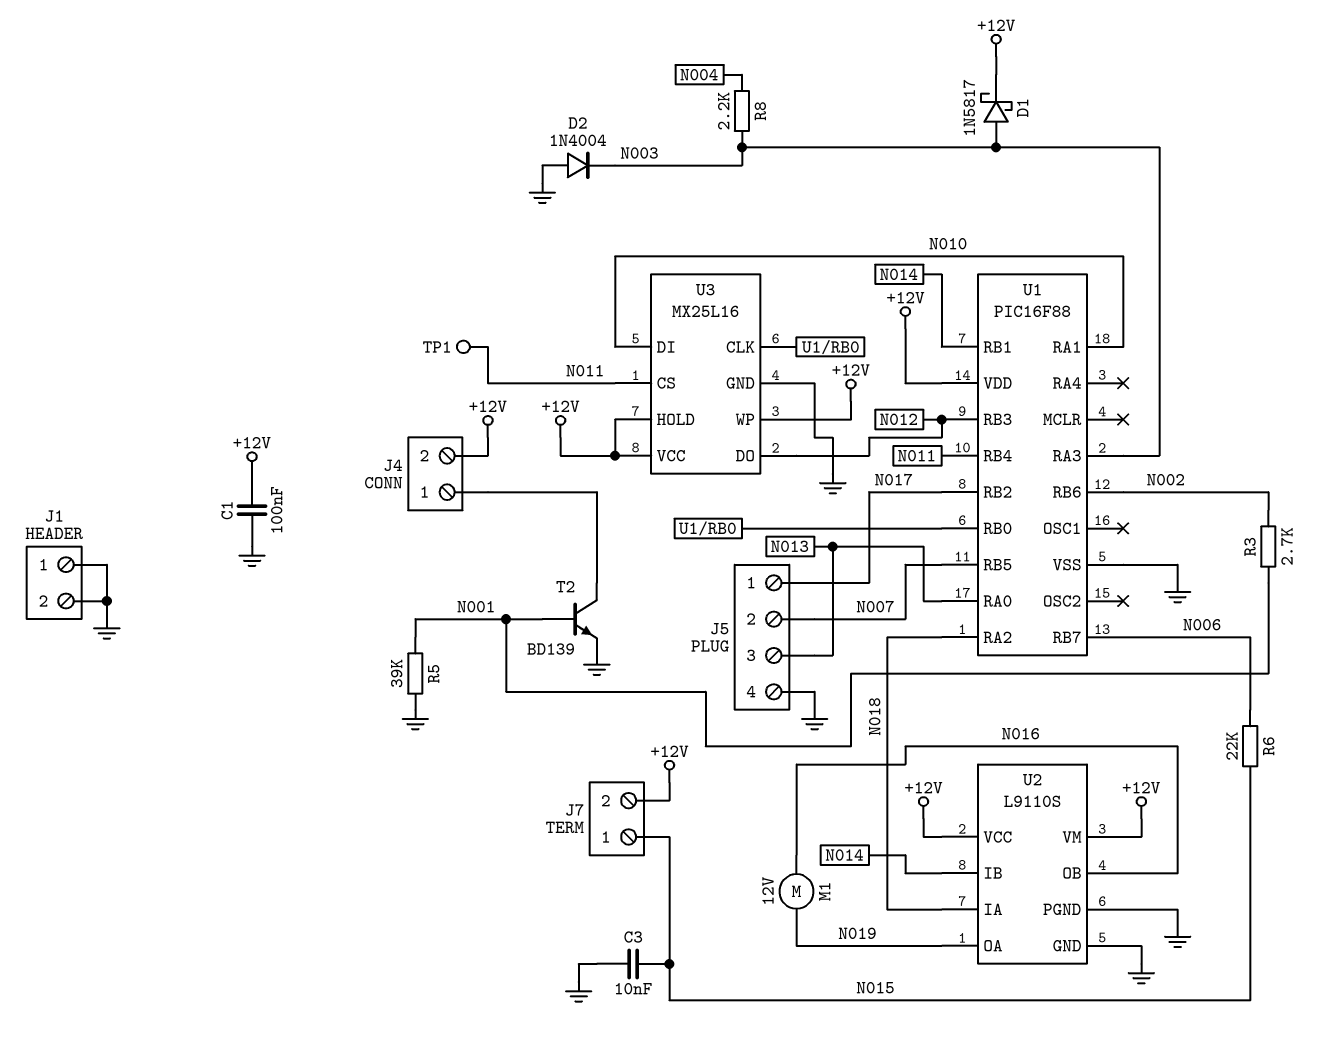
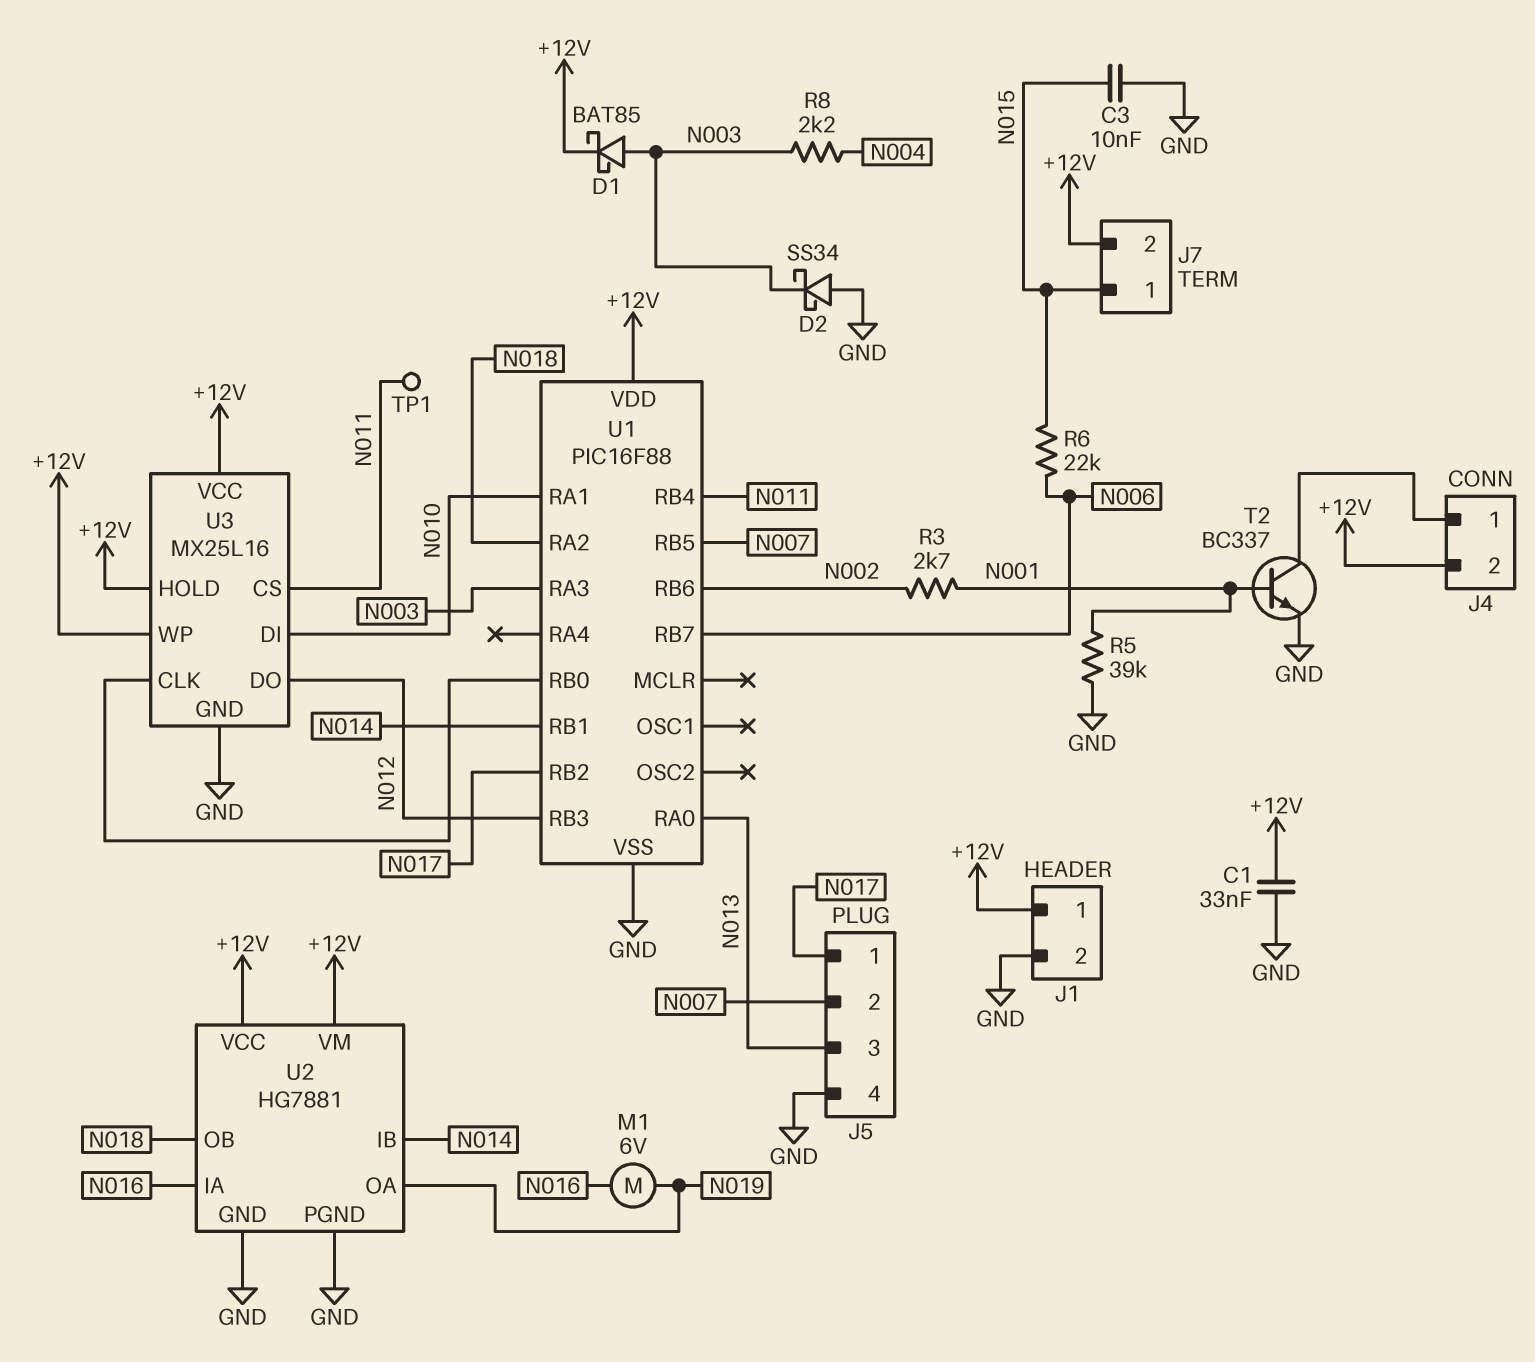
C1: 100nF (+12V, GND) -> 33nF (+12V, GND)
D1: schottky 1N5817 (A N003, K +12V) -> schottky BAT85 (A N003, K +12V)
D2: diode 1N4004 (A GND, K N003) -> schottky SS34 (A GND, K N003)
J1 pin 1: GND -> +12V
M1: motor 12V (N016, N019) -> motor 6V (N016, N019)
T2: NPN BD139 (B N001, C J4/1, E GND) -> NPN BC337 (B N001, C J4/1, E GND)
U2: L9110S -> HG7881
U2 pin IA: N018 -> N016
U2 pin OB: N016 -> N018

